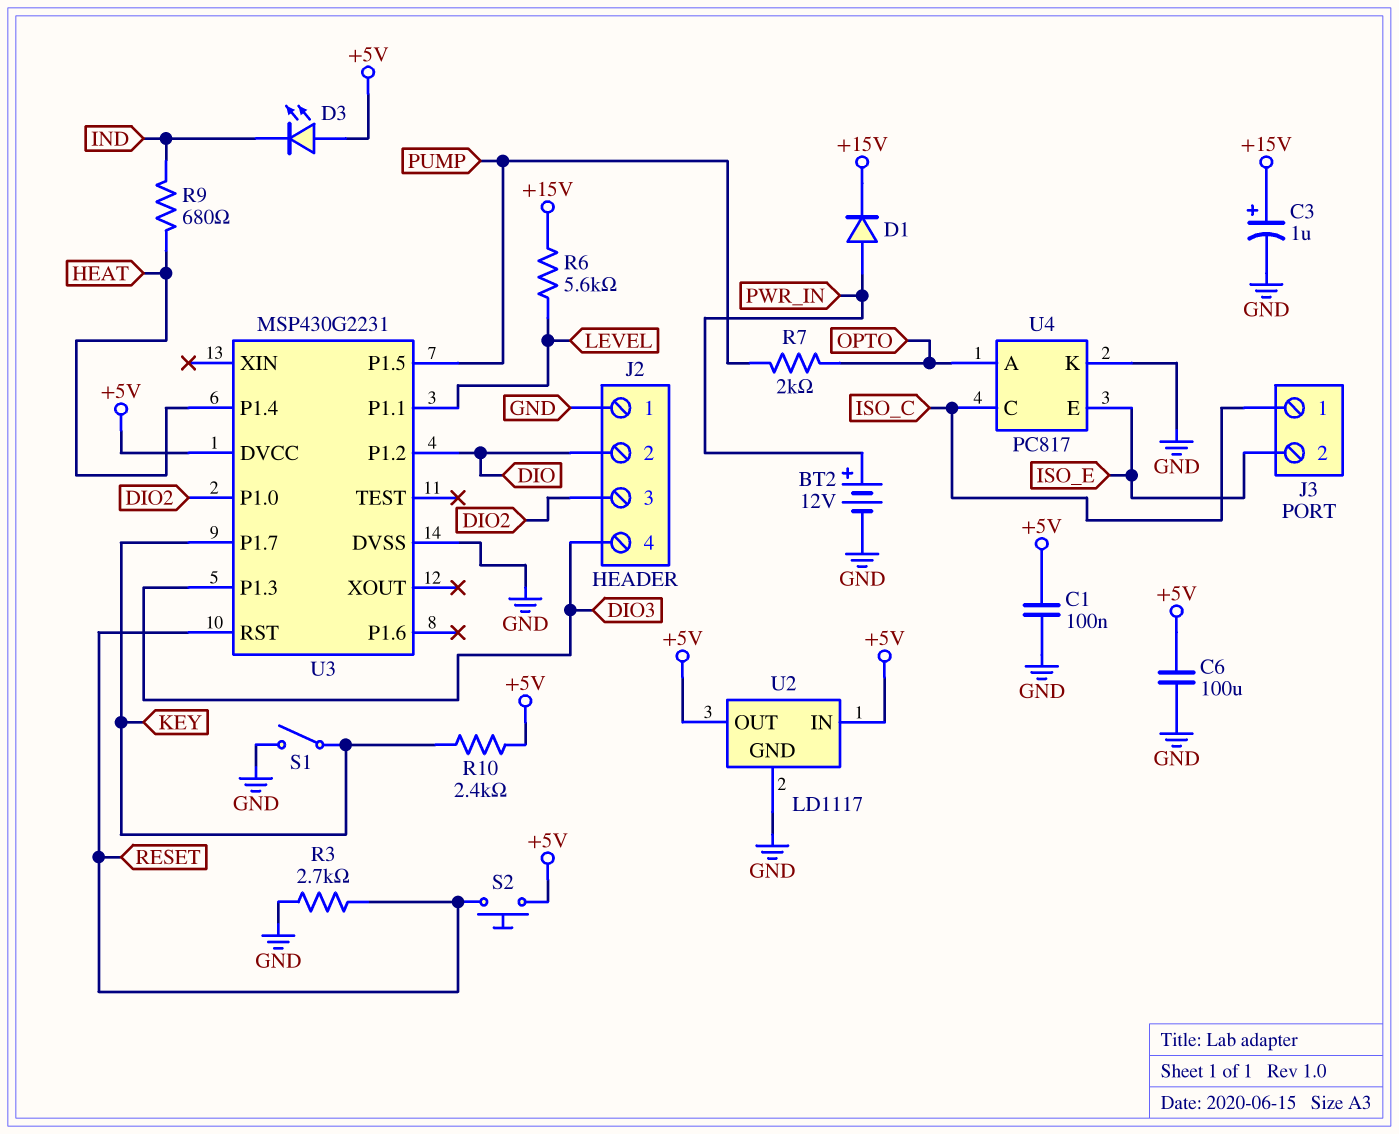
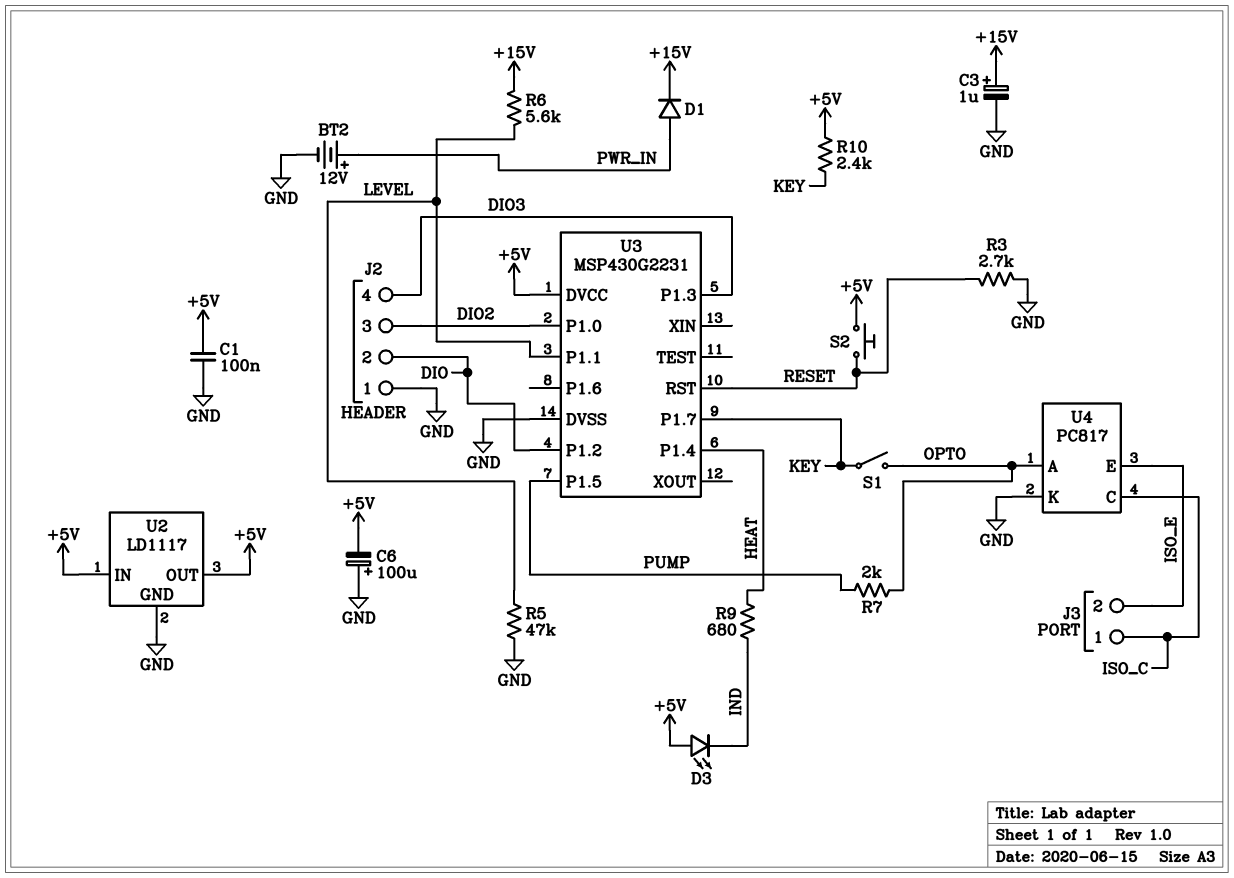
C6: 100uF (+5V, GND) -> 100uF (plus GND, minus +5V)
R5: none -> 47k (GND, LEVEL)
S1: switch (GND, KEY) -> switch (KEY, OPTO)

